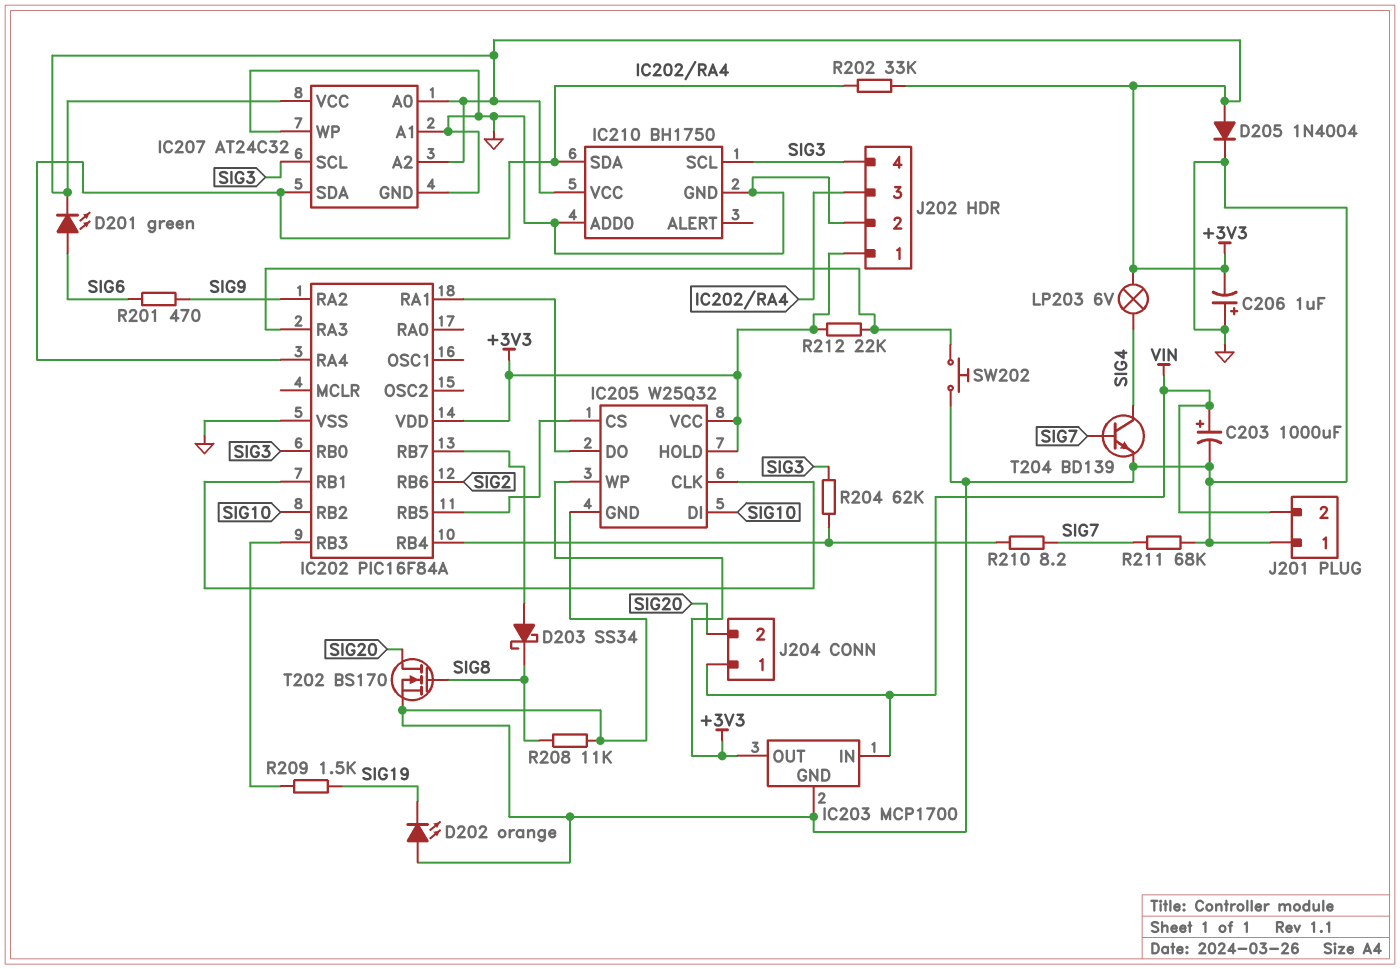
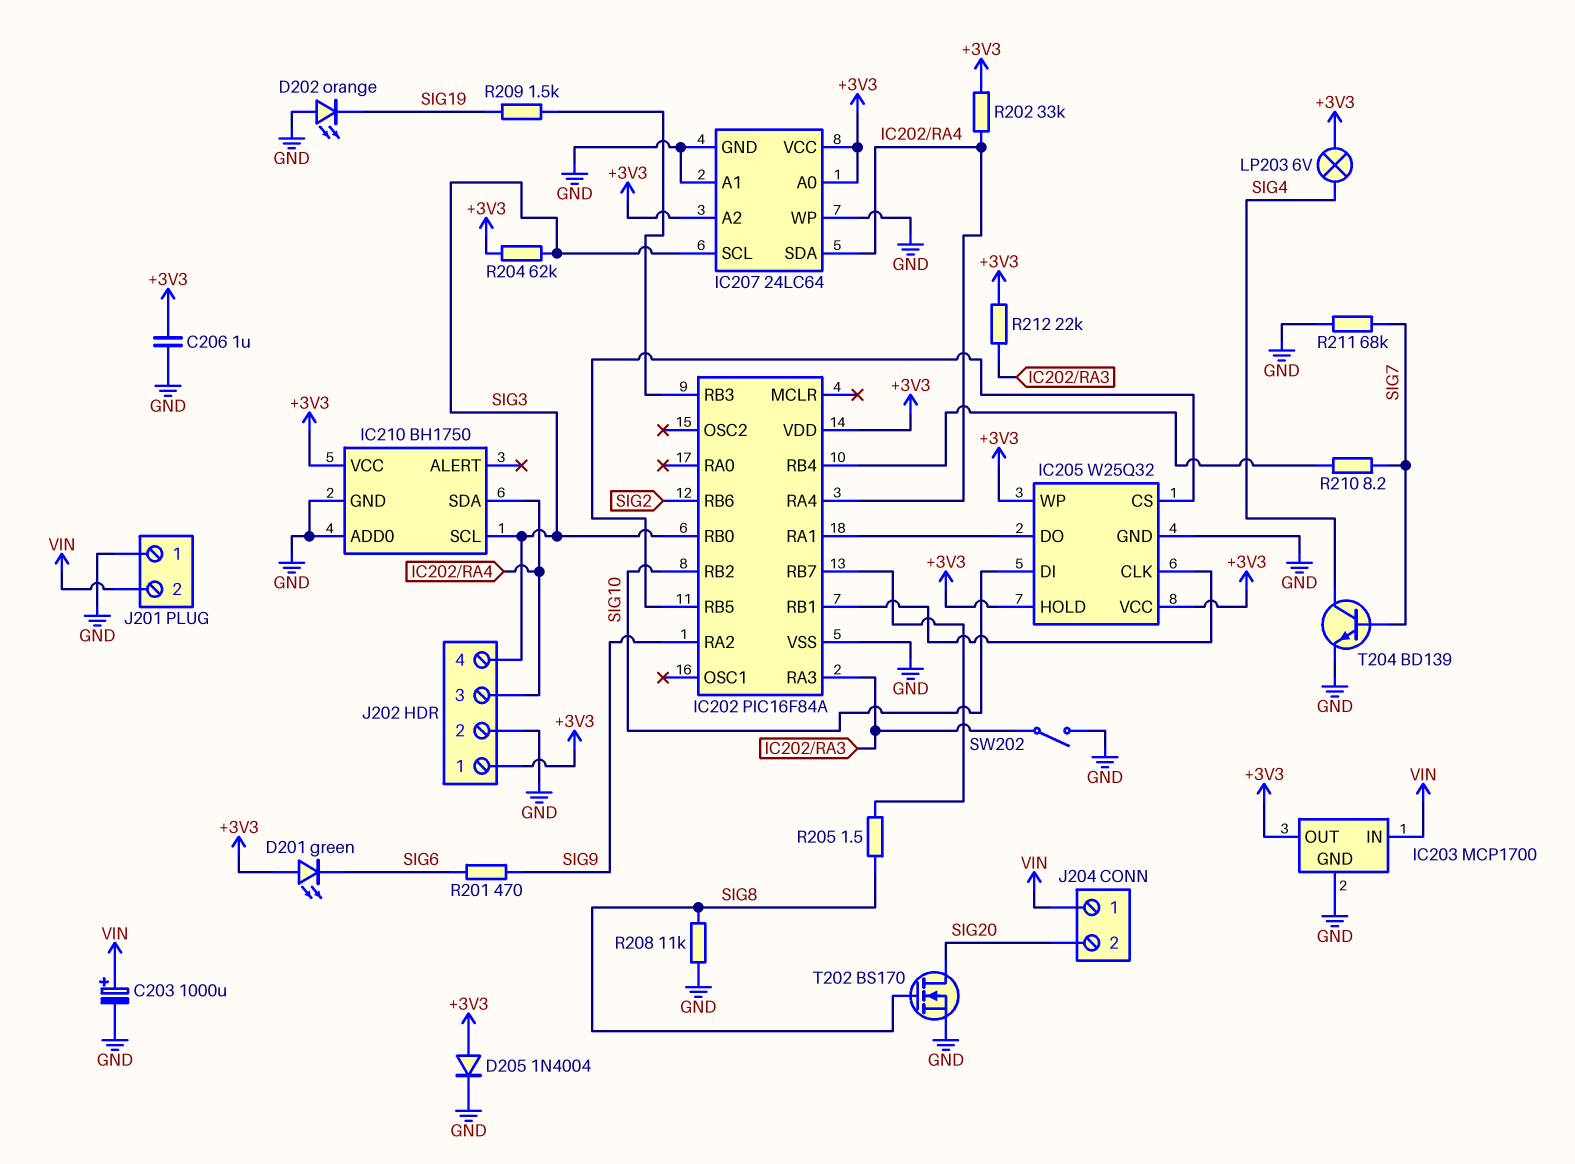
C206: 1uF (plus GND, minus +3V3) -> 1uF (+3V3, GND)
D201: LED green (A SIG6, K +3V3) -> LED green (A +3V3, K SIG6)
D203: schottky SS34 (A IC202/RB7, K SIG8) -> none
IC207: AT24C32 -> 24LC64
R204: 62k (IC202/RB4, SIG3) -> 62k (+3V3, SIG3)
R205: none -> 1.5 (IC202/RB7, SIG8)
SW202: button (GND, IC202/RA3) -> switch (GND, IC202/RA3)

